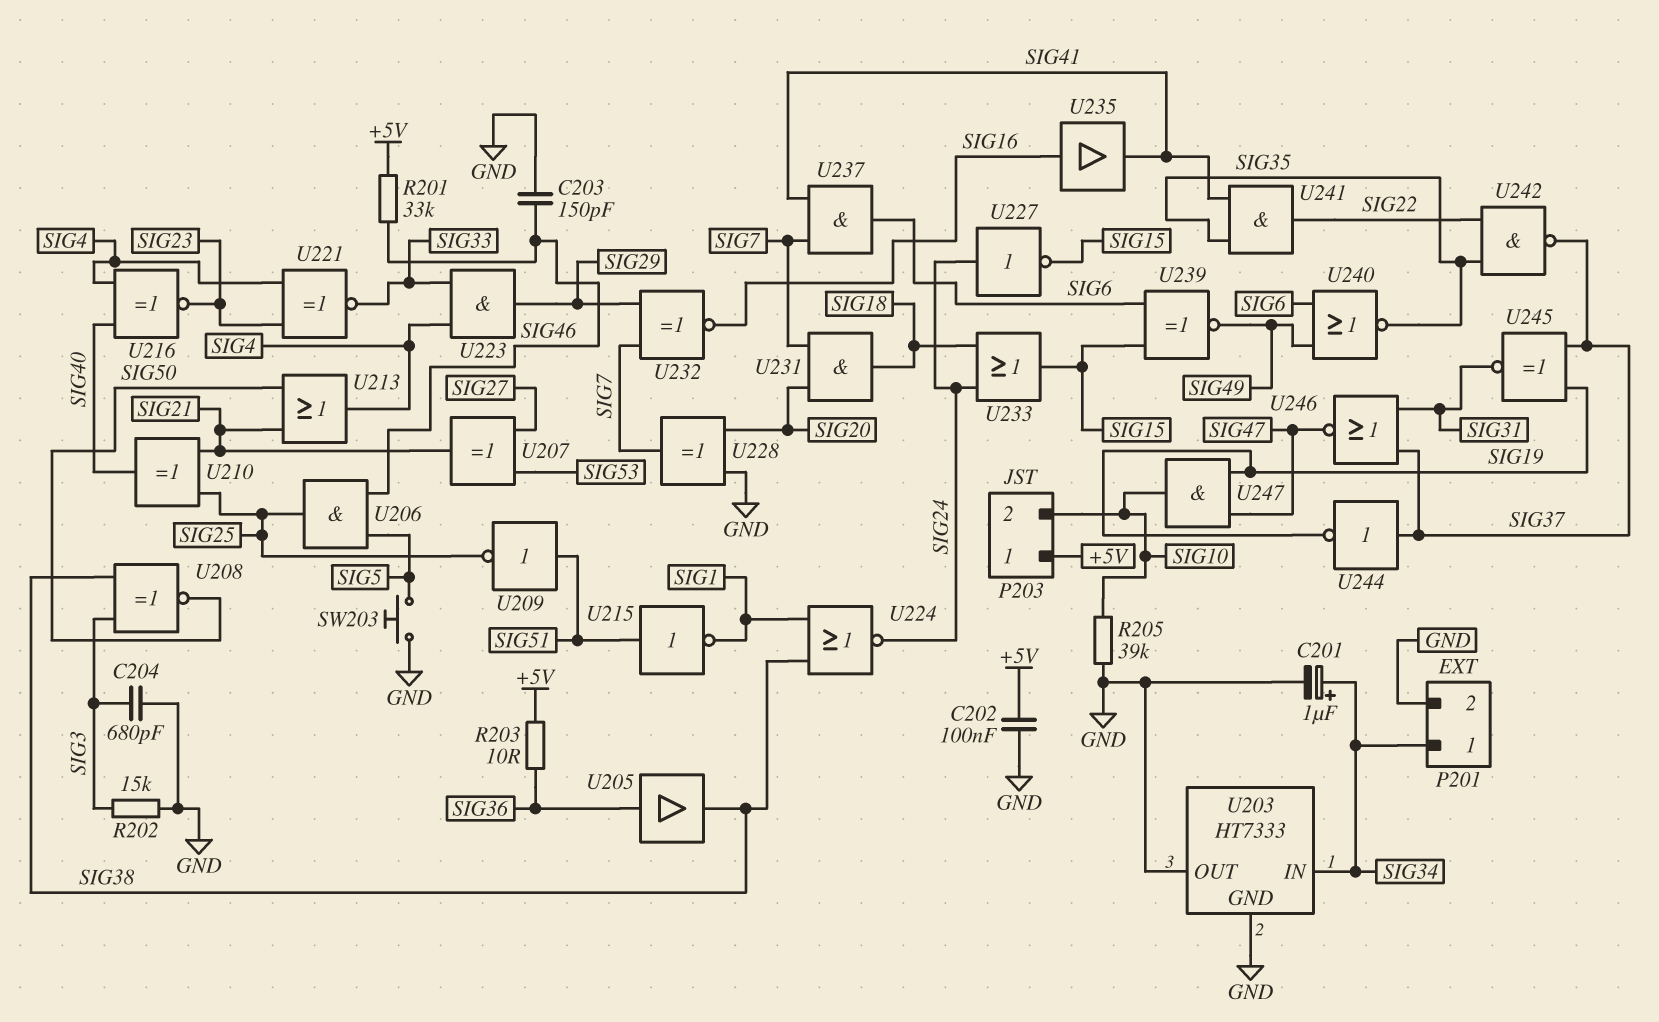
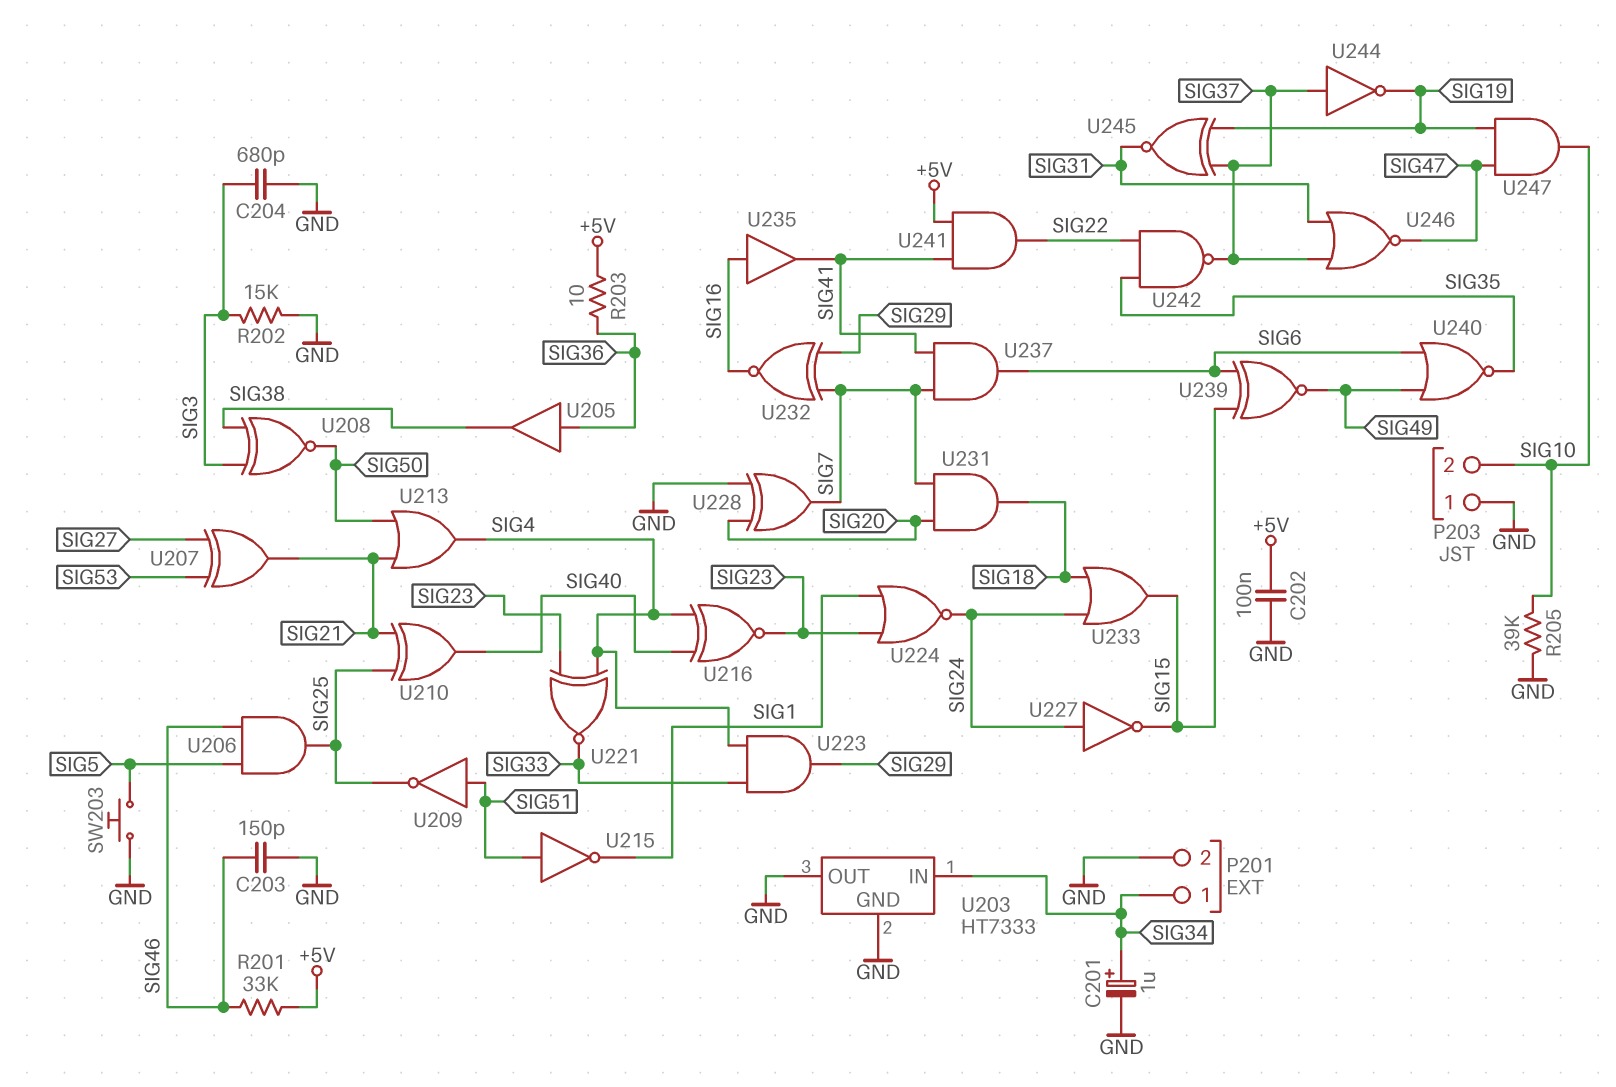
P203 pin 1: +5V -> GND
U224: NOR (in SIG1, in SIG38, out SIG24) -> NOR (in SIG1, in SIG23, out SIG24)
U241: AND (in SIG35, in SIG41, out SIG22) -> AND (in +5V, in SIG41, out SIG22)

